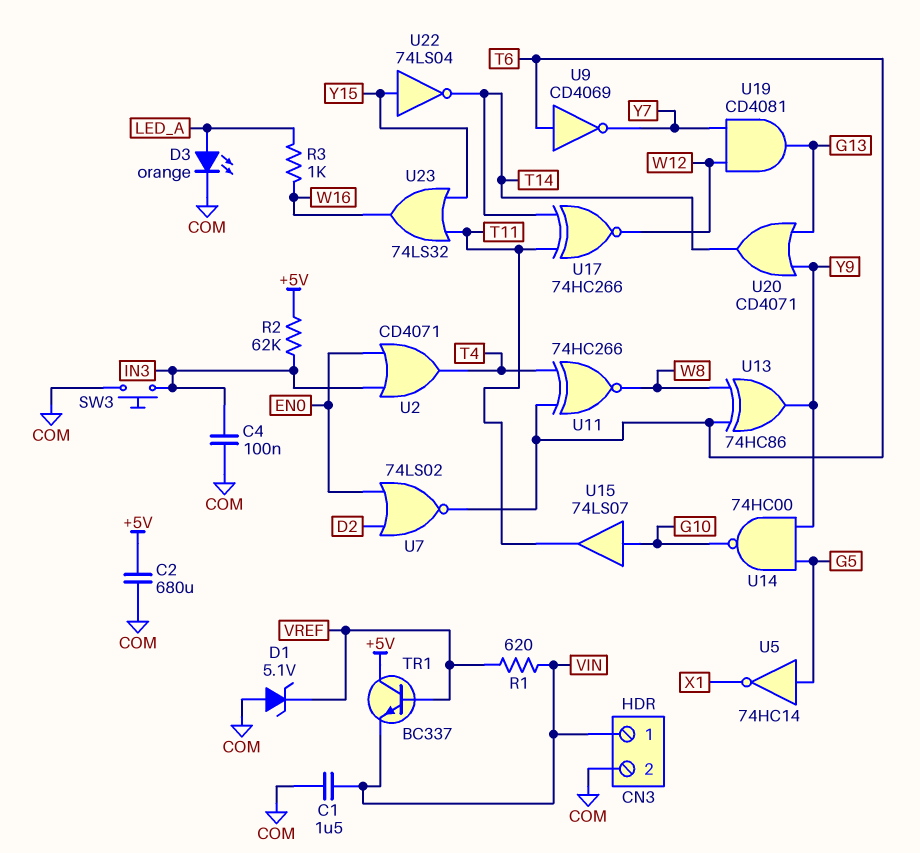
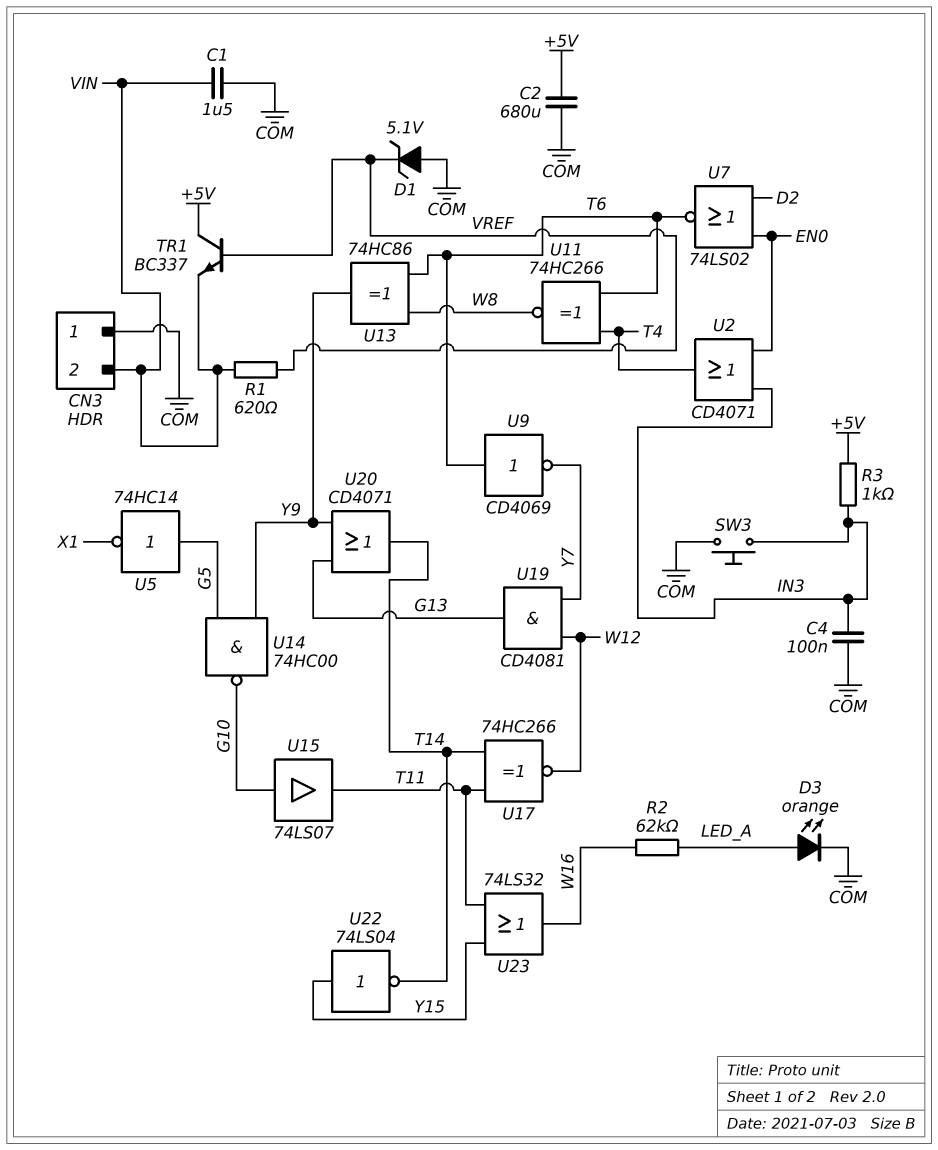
CN3 pin 1: VIN -> COM
CN3 pin 2: COM -> VIN
R2: 62k (+5V, IN3) -> 62k (LED_A, W16)
R3: 1k (LED_A, W16) -> 1k (+5V, IN3)

